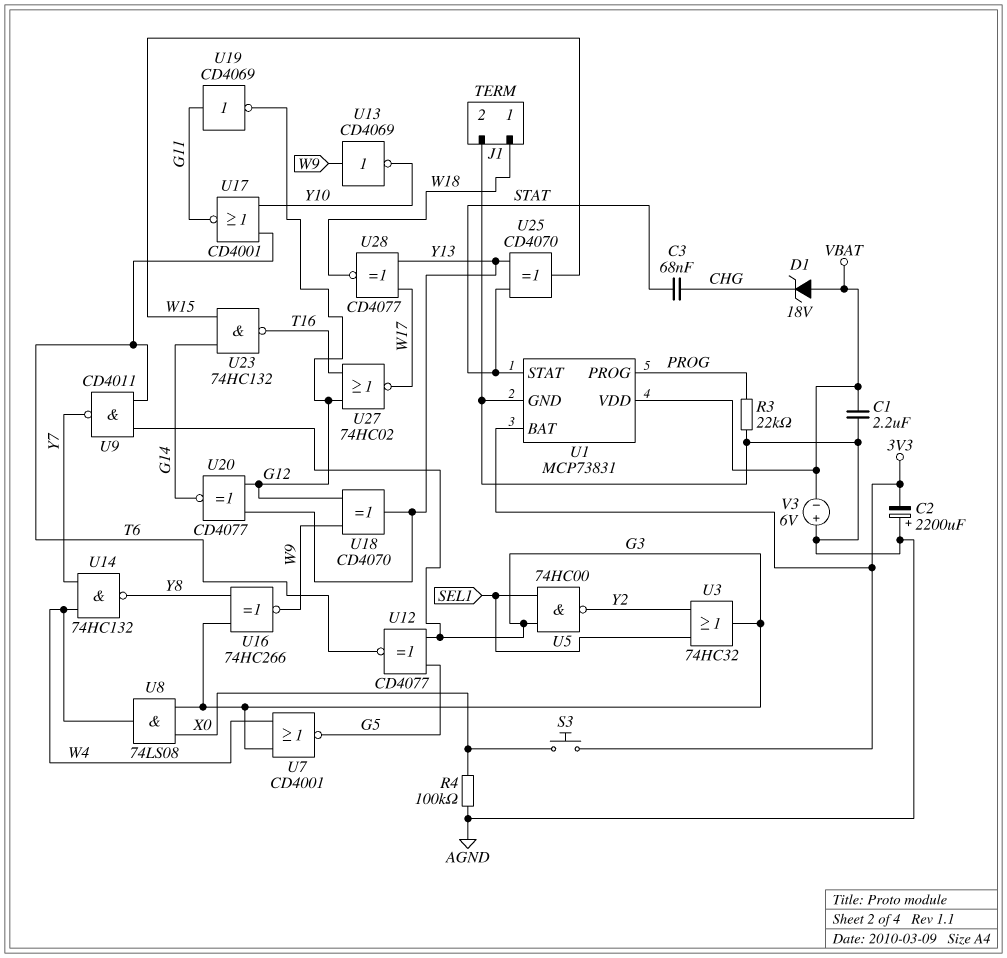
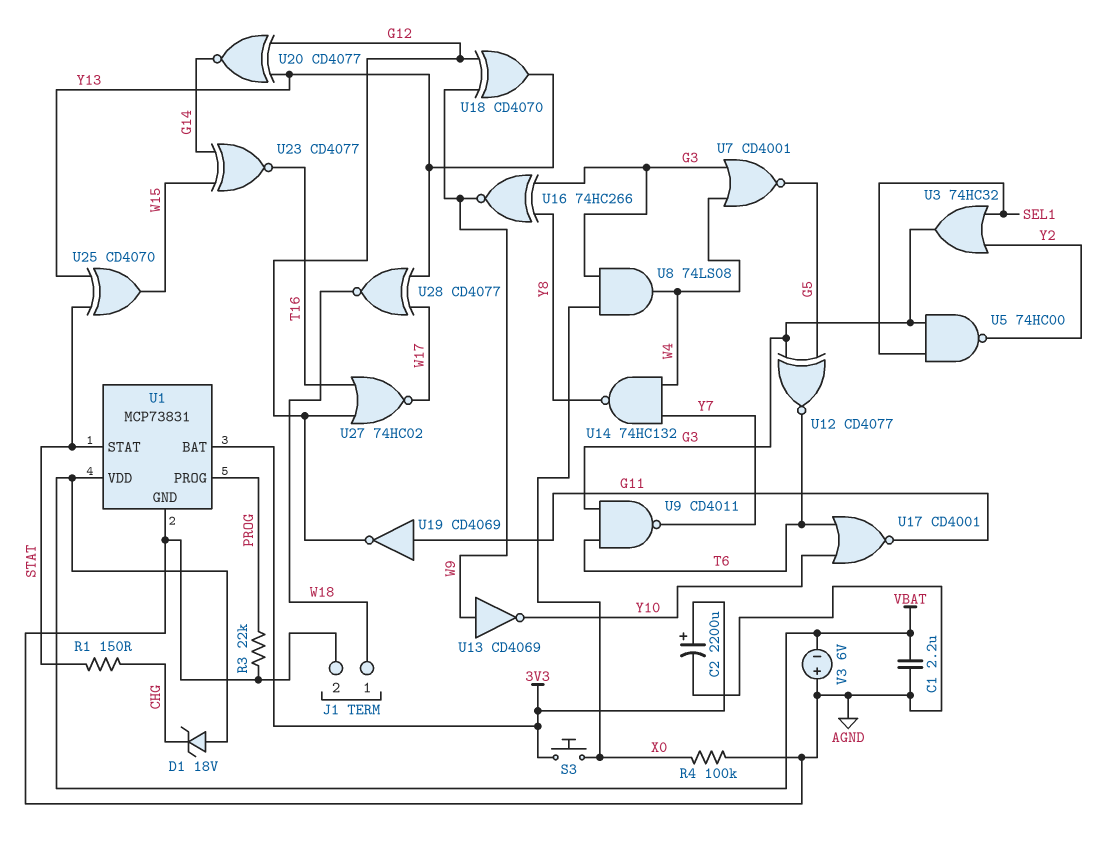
C2: 2200uF (plus AGND, minus 3V3) -> 2200uF (plus 3V3, minus AGND)
C3: 68nF (CHG, STAT) -> none
R1: none -> 150 (CHG, STAT)
U23: NAND 74HC132 (in G14, in W15, out T16) -> XNOR CD4077 (in G14, in W15, out T16)

